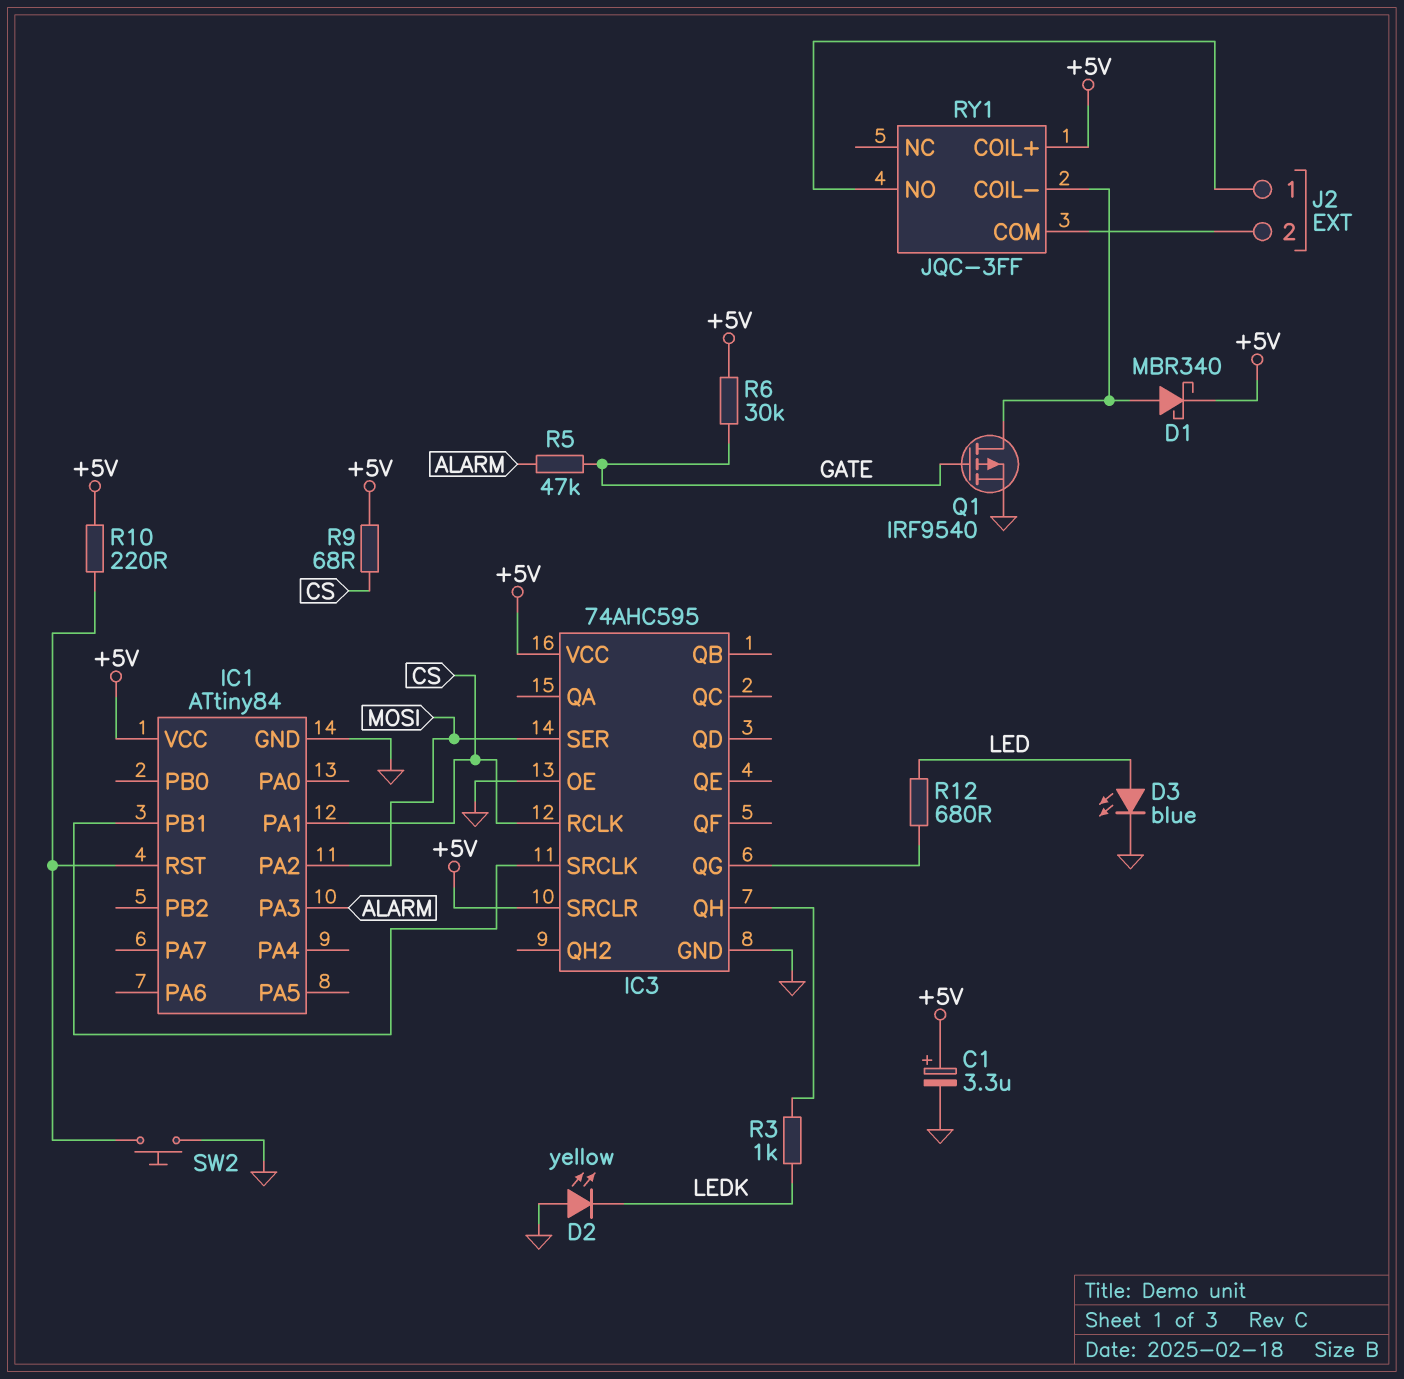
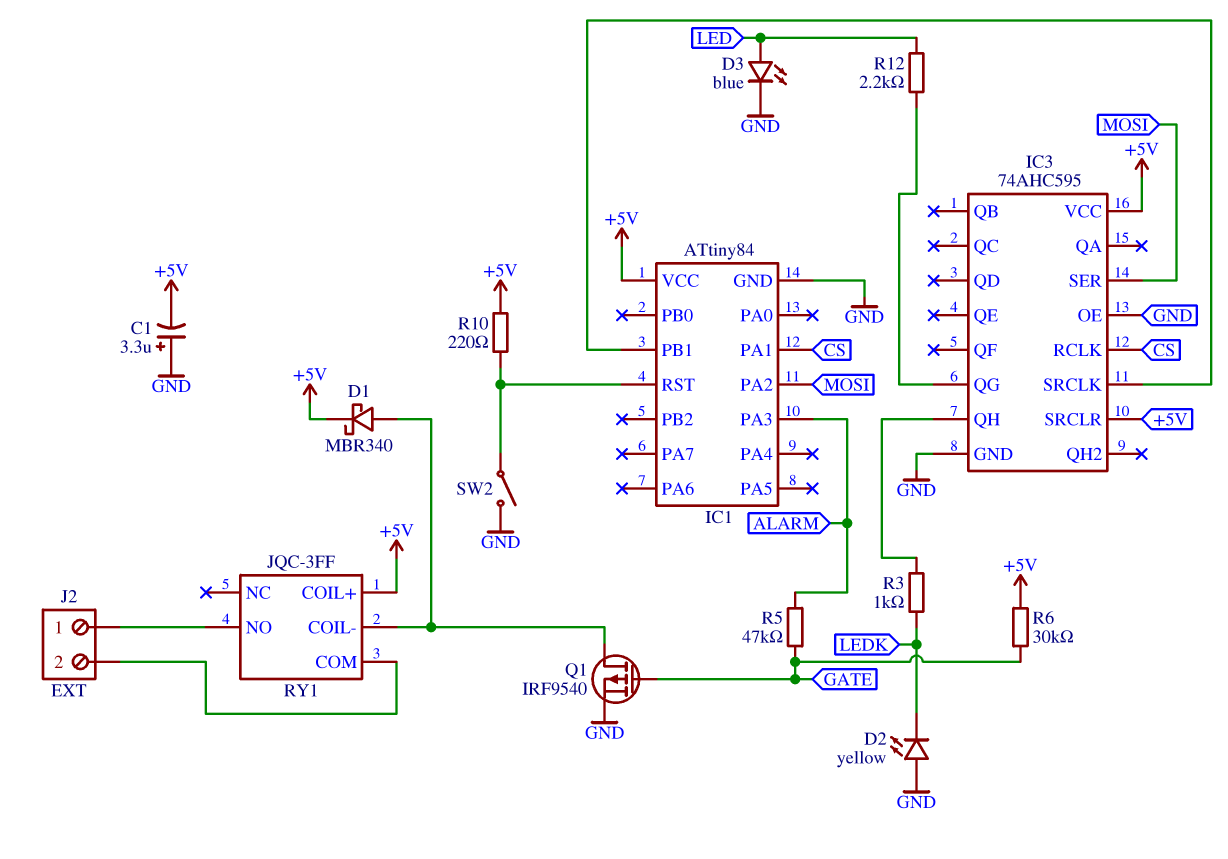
C1: 3.3uF (plus +5V, minus GND) -> 3.3uF (plus GND, minus +5V)
R9: 68 (+5V, CS) -> none
R12: 680 (IC3/QG, LED) -> 2.2k (IC3/QG, LED)
SW2: button (GND, IC1/RST) -> switch (GND, IC1/RST)

